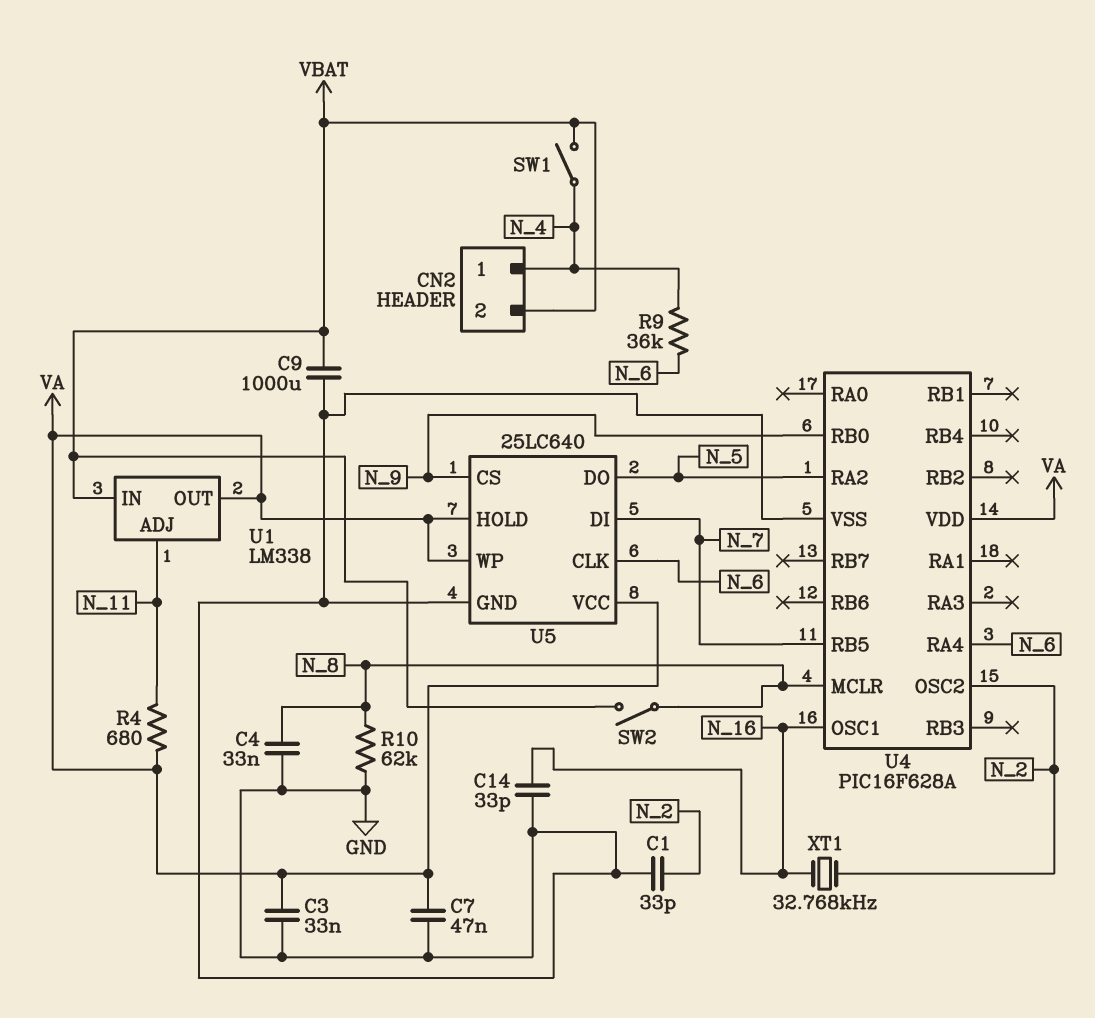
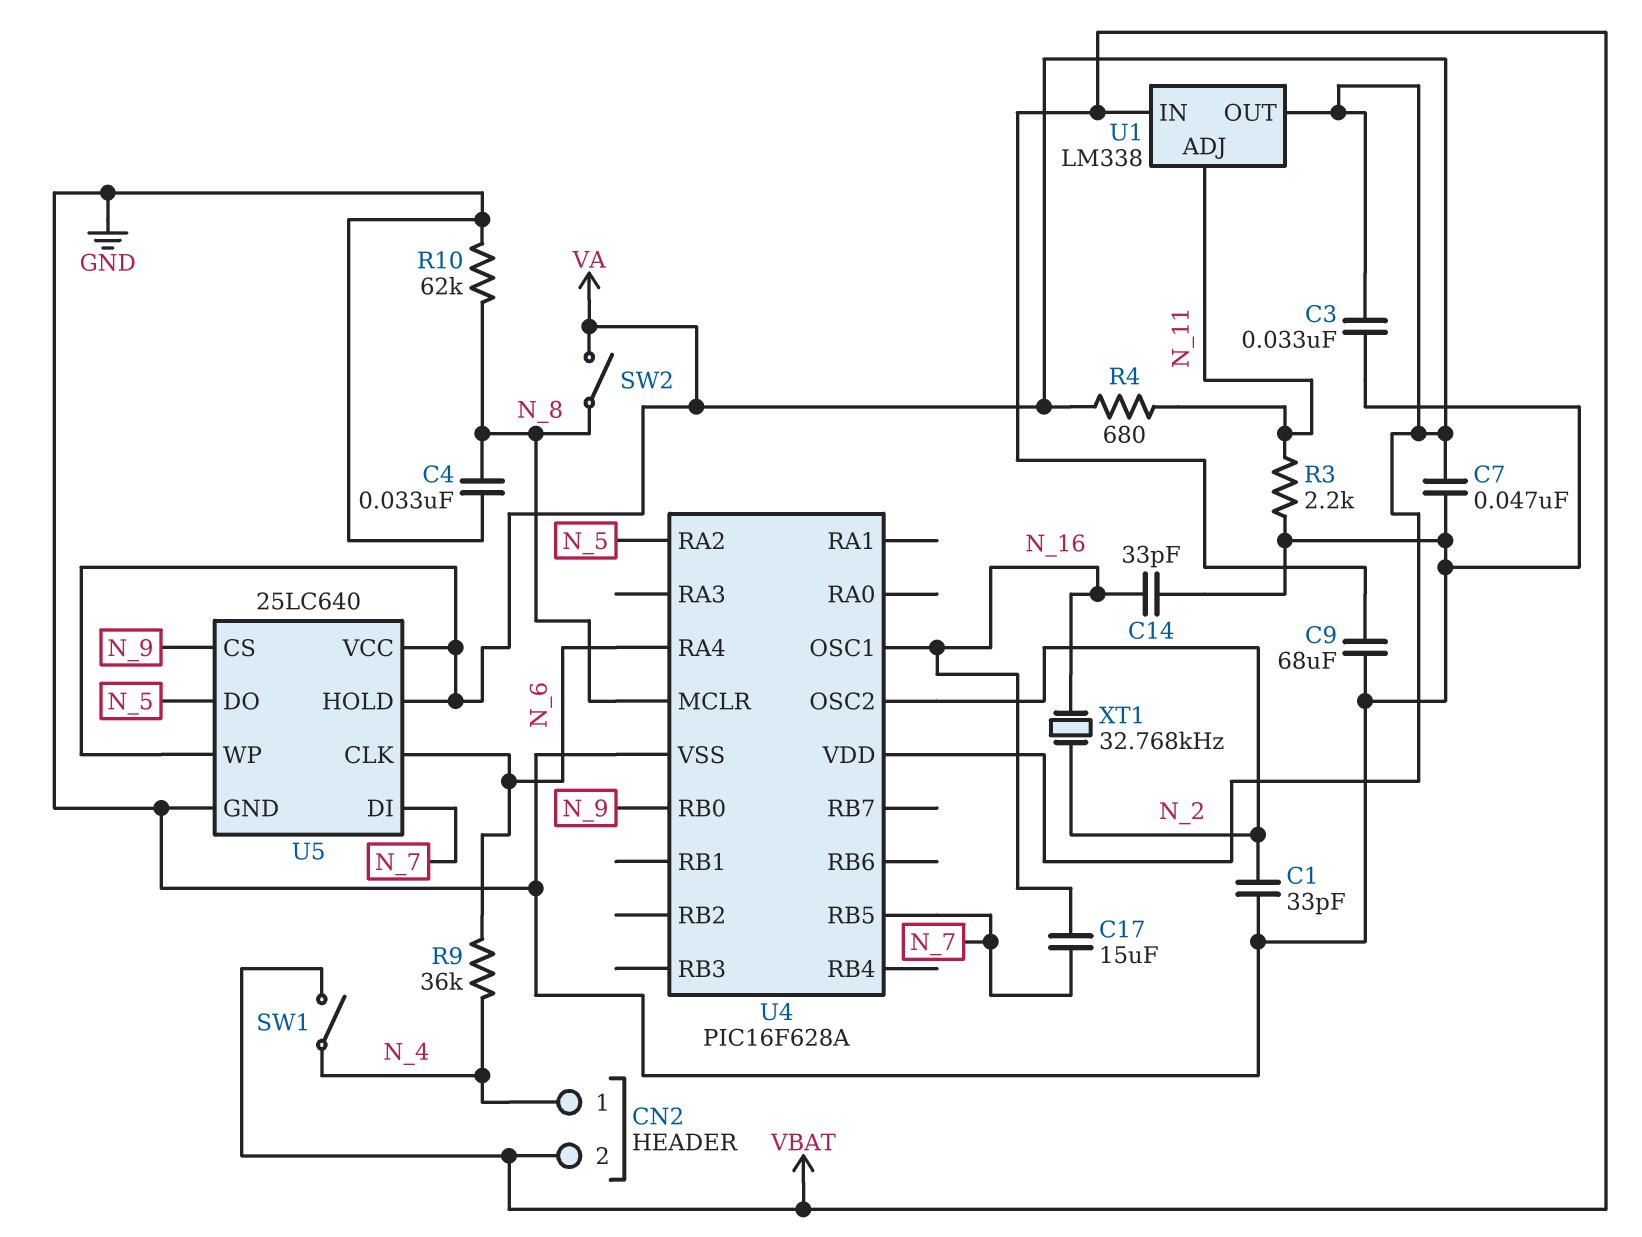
C9: 1000uF (GND, VBAT) -> 68uF (GND, VBAT)
C17: none -> 15uF (N_7, N_16)
R3: none -> 2.2k (GND, N_11)
SW2: switch (N_8, VBAT) -> switch (N_8, VA)

